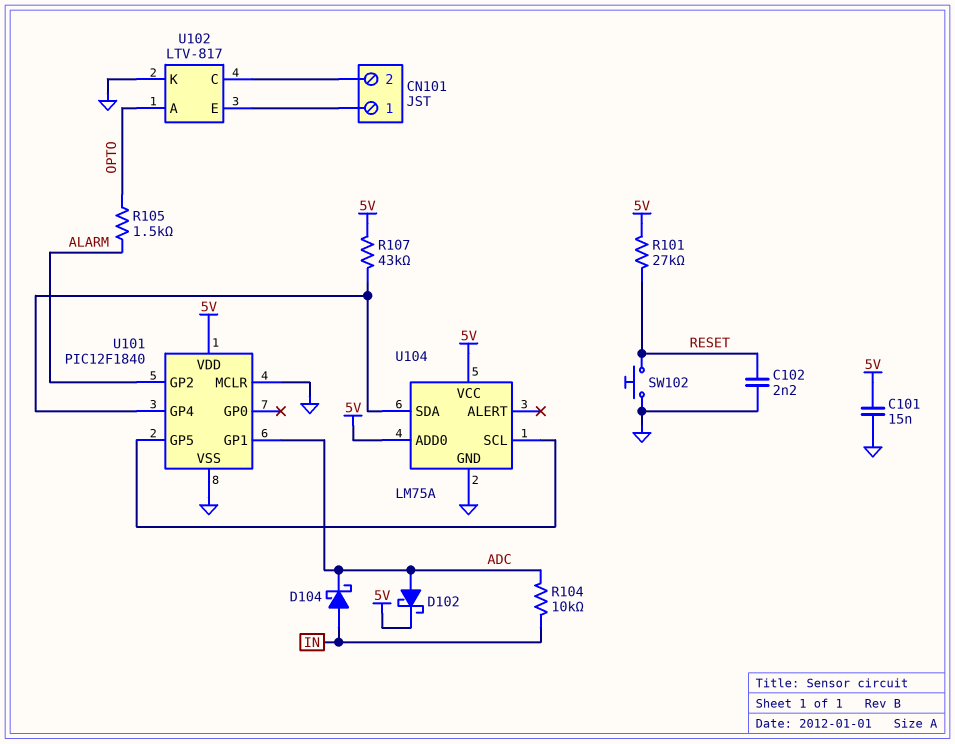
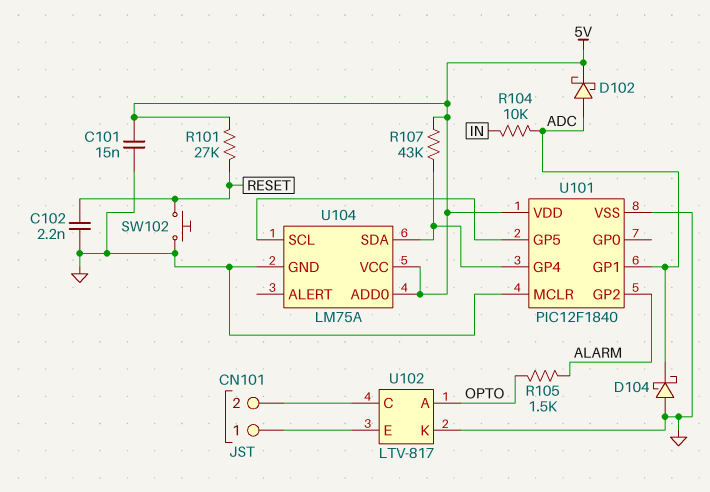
D104: schottky (A IN, K ADC) -> schottky (A GND, K ADC)

